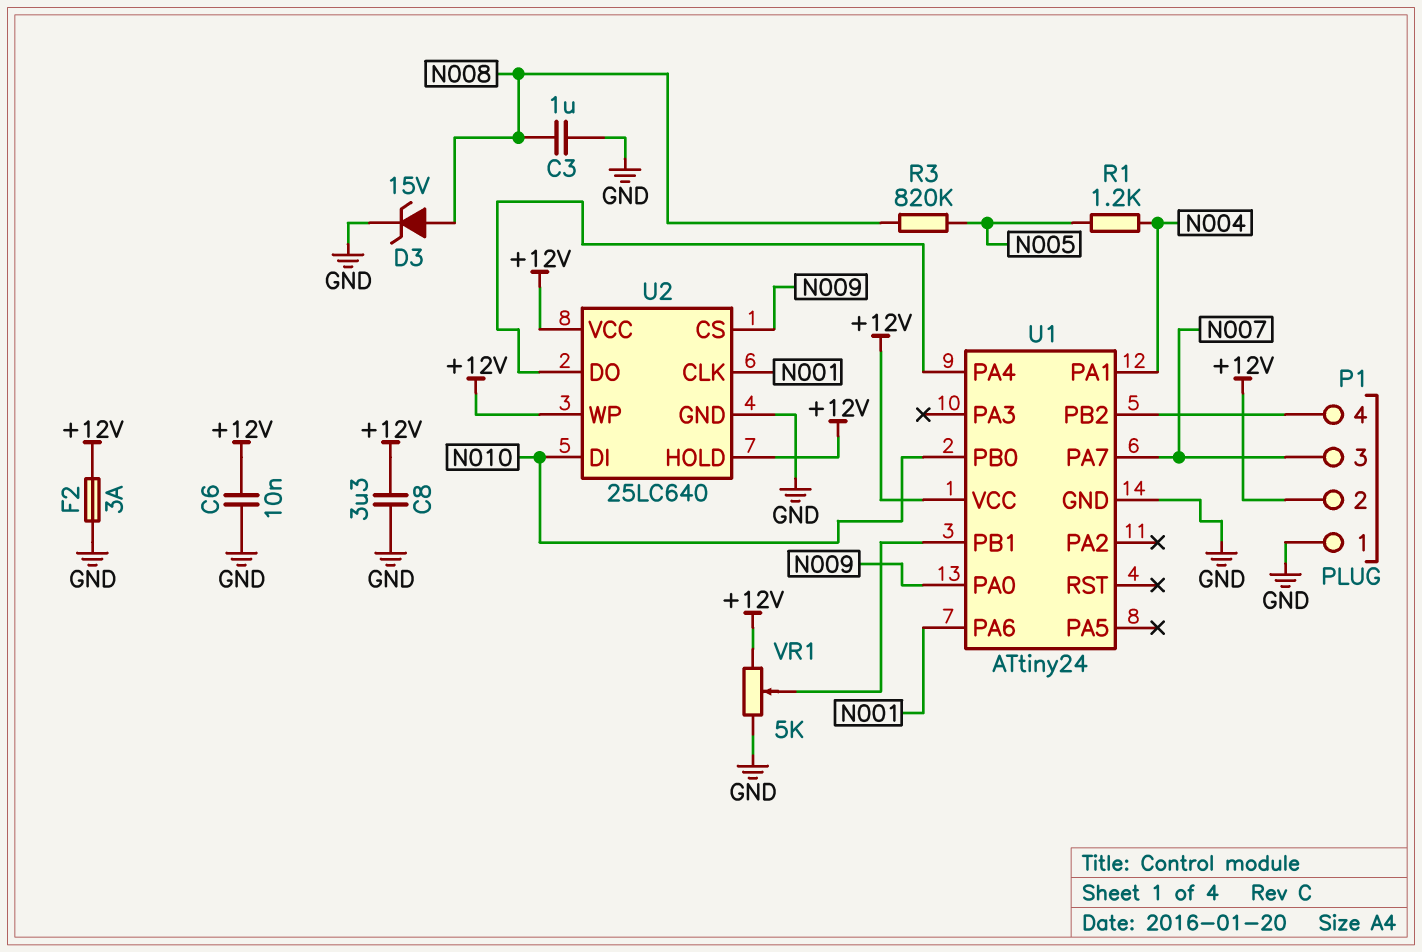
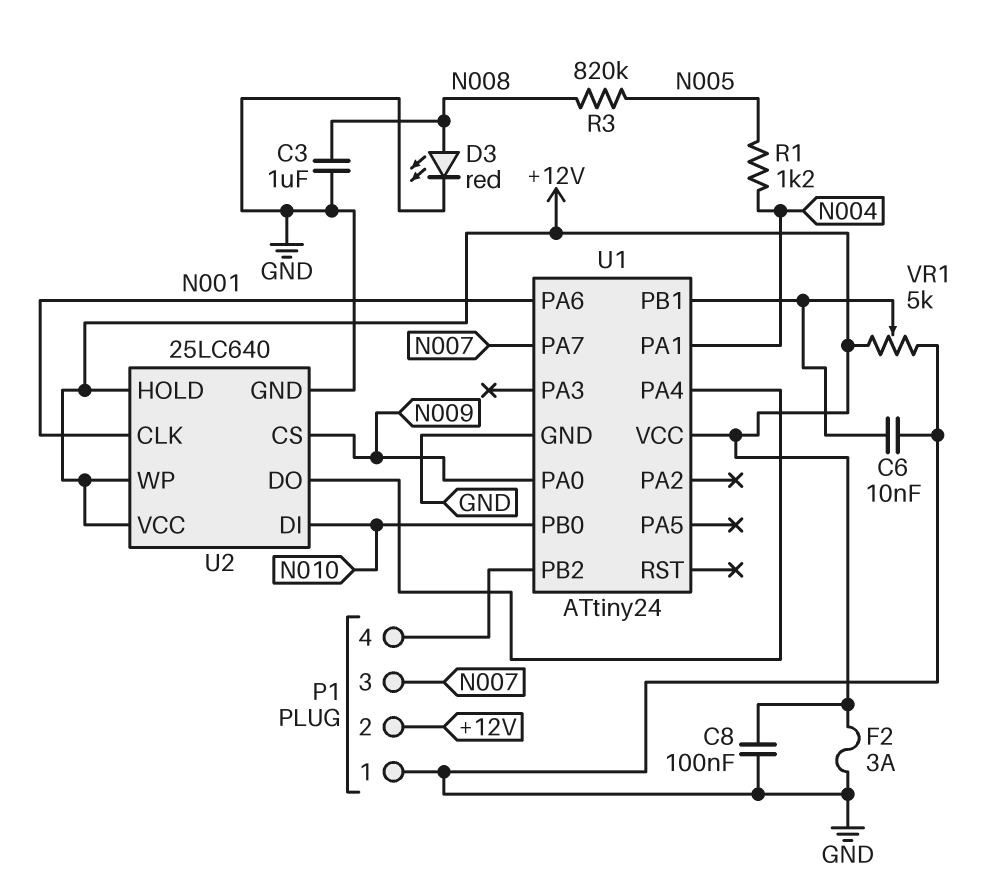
C6: 10nF (+12V, GND) -> 10nF (GND, U1/PB1)
C8: 3.3uF (+12V, GND) -> 100nF (+12V, GND)
D3: zener 15V (A N008, K GND) -> LED red (A N008, K GND)

